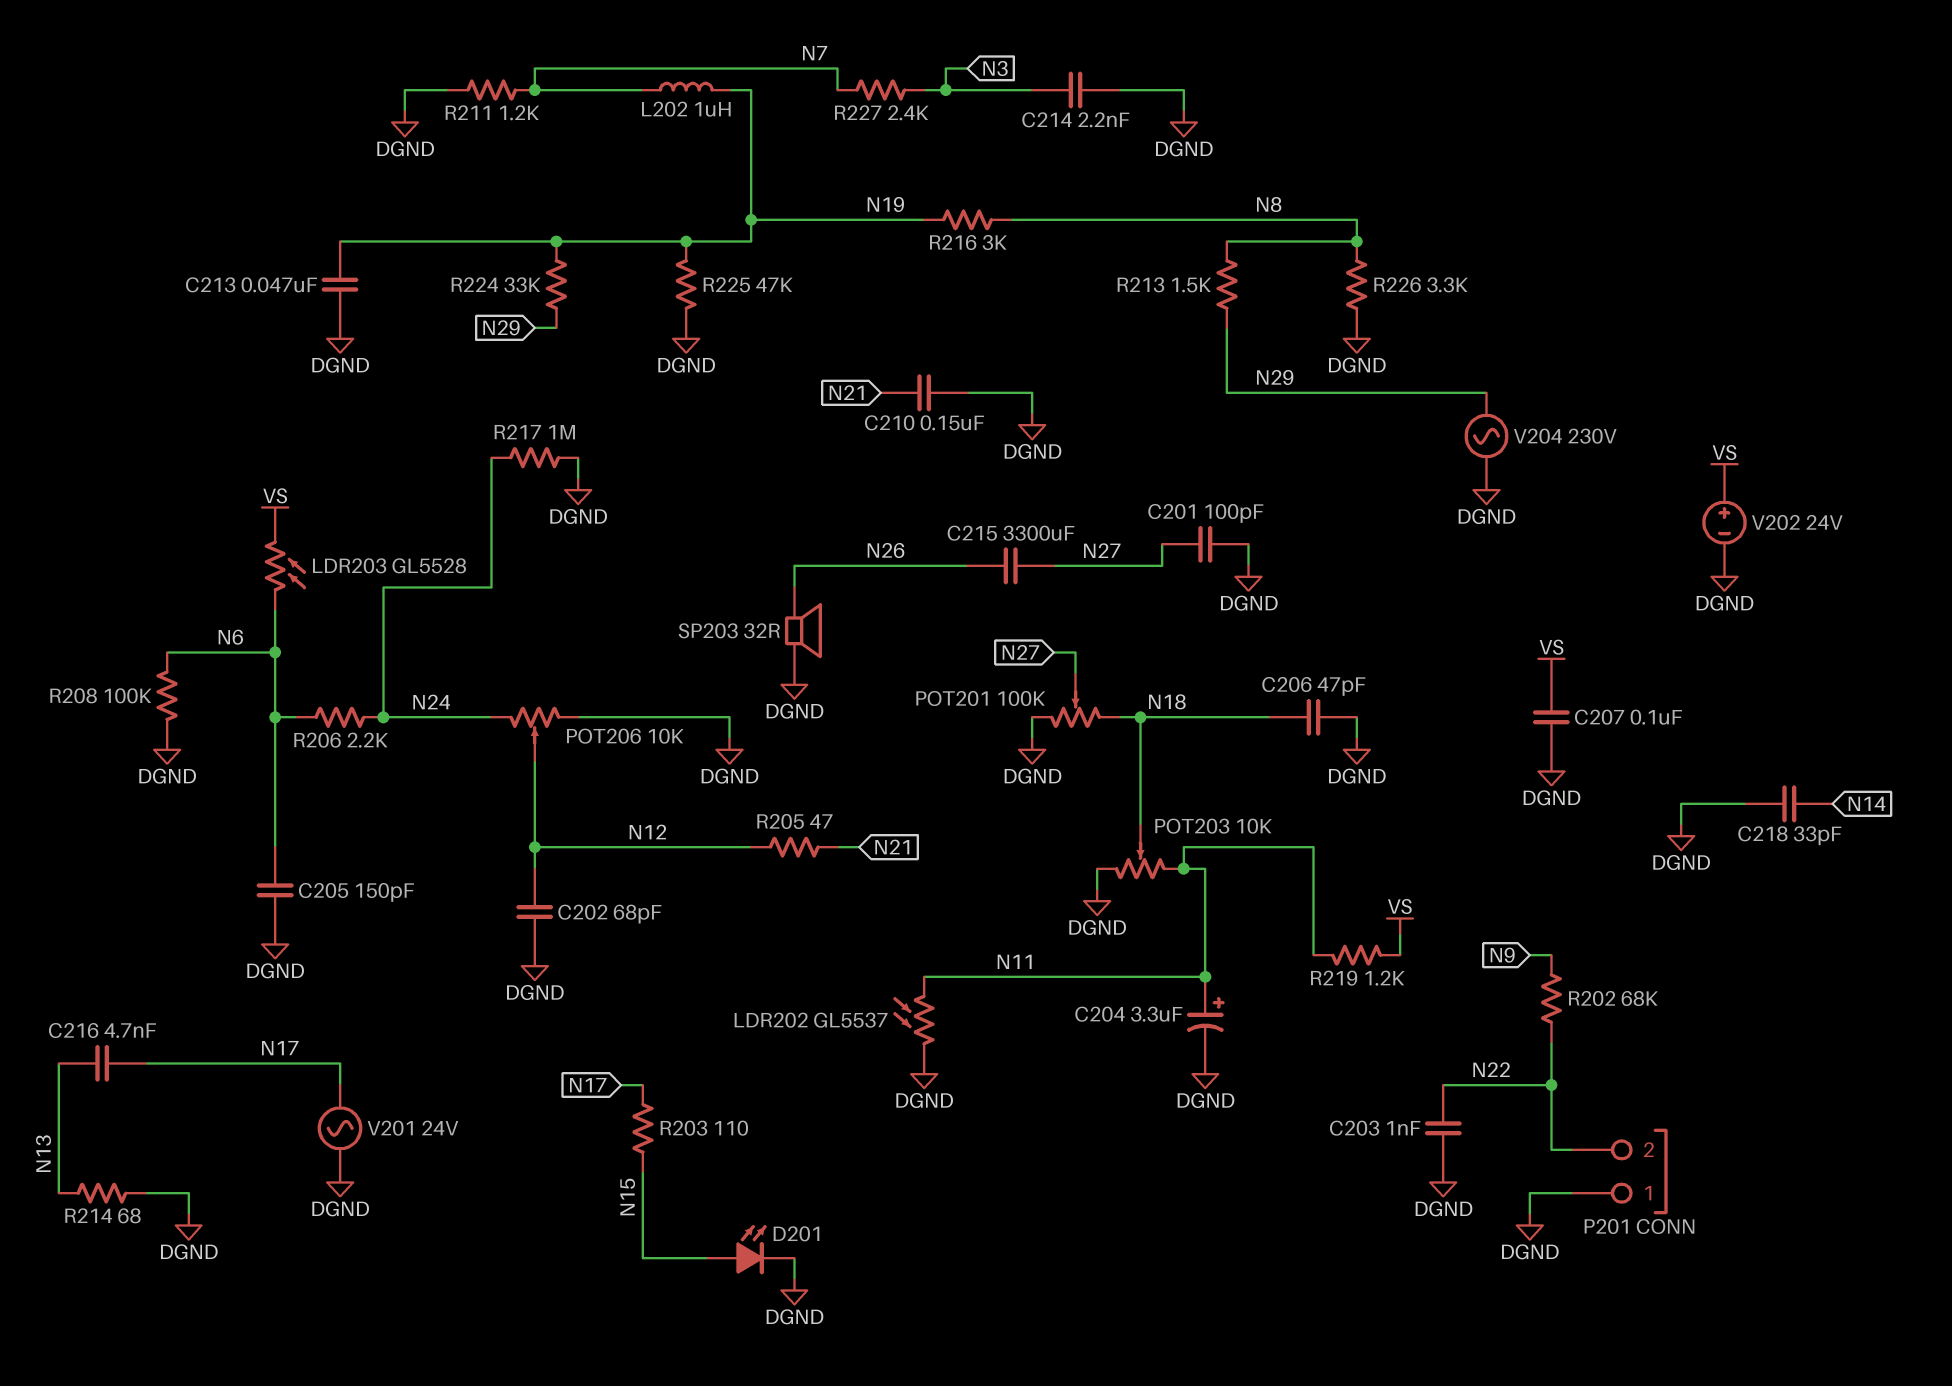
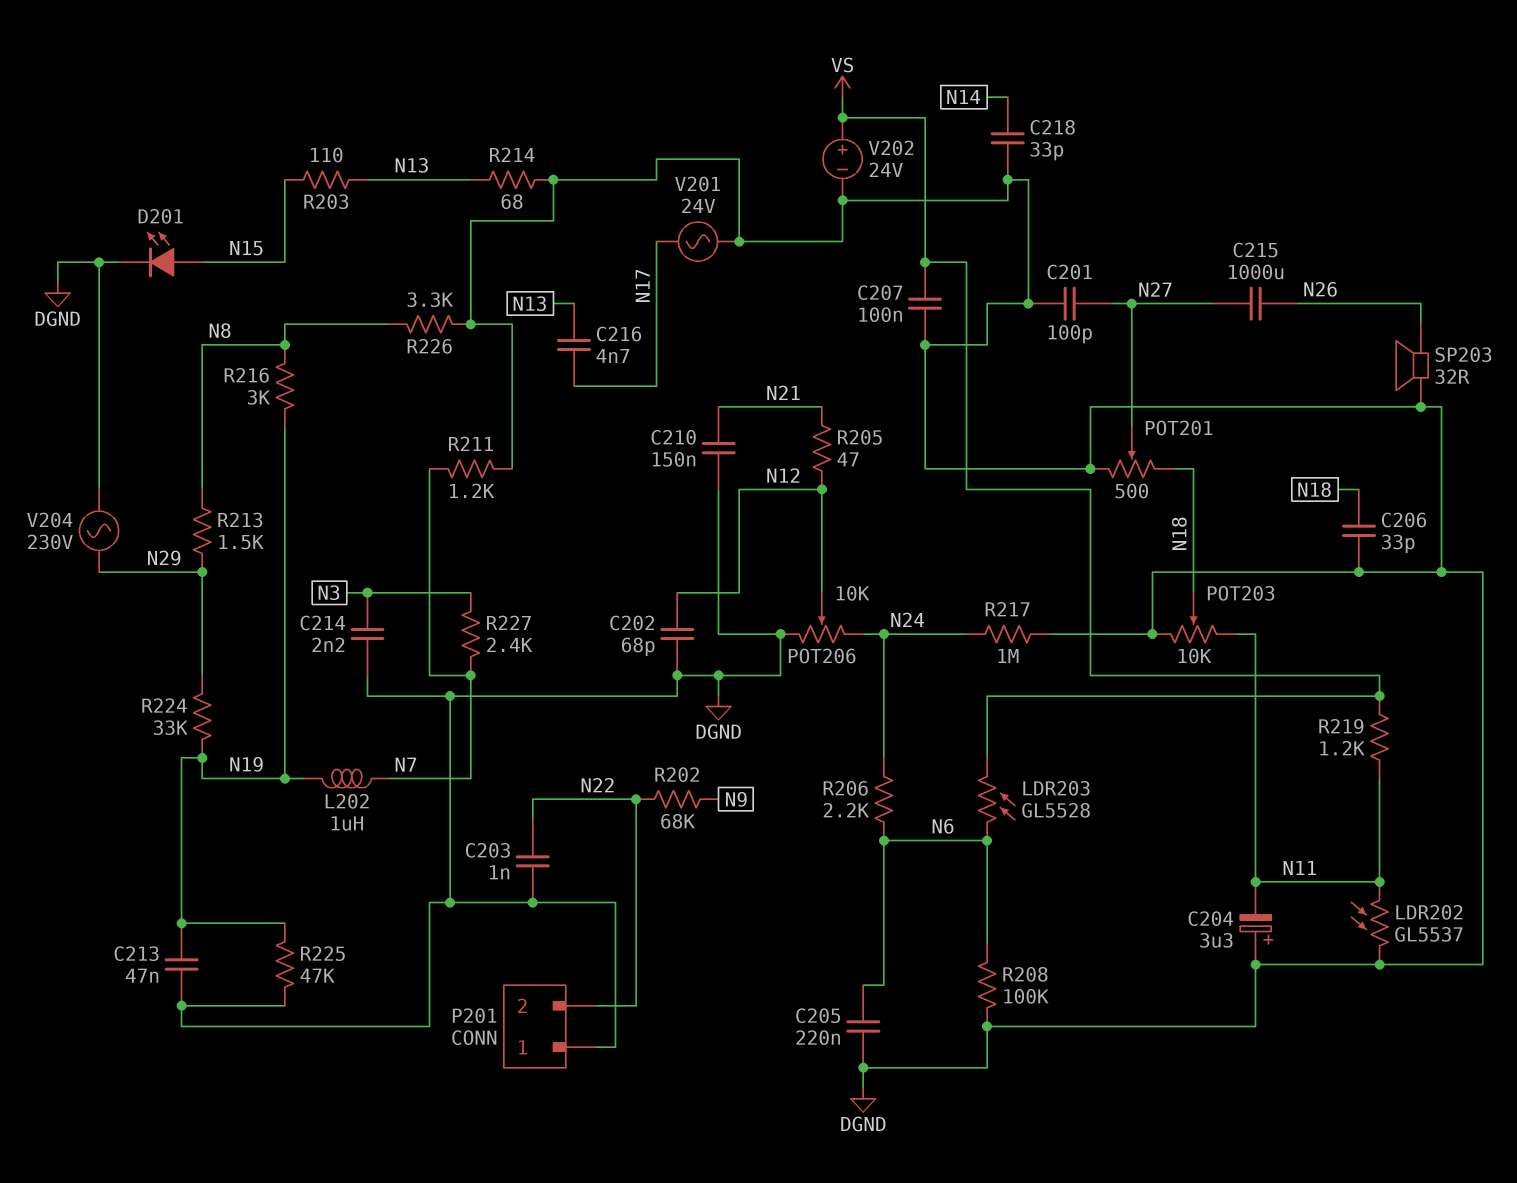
C204: 3.3uF (plus N11, minus DGND) -> 3.3uF (plus DGND, minus N11)
C205: 150pF (DGND, N6) -> 220nF (DGND, N6)
C206: 47pF (DGND, N18) -> 33pF (DGND, N18)
C215: 3300uF (N26, N27) -> 1000uF (N26, N27)
POT201: 100k (DGND, N18, wiper N27) -> 500 (DGND, N18, wiper N27)
R203: 110 (N15, N17) -> 110 (N13, N15)

